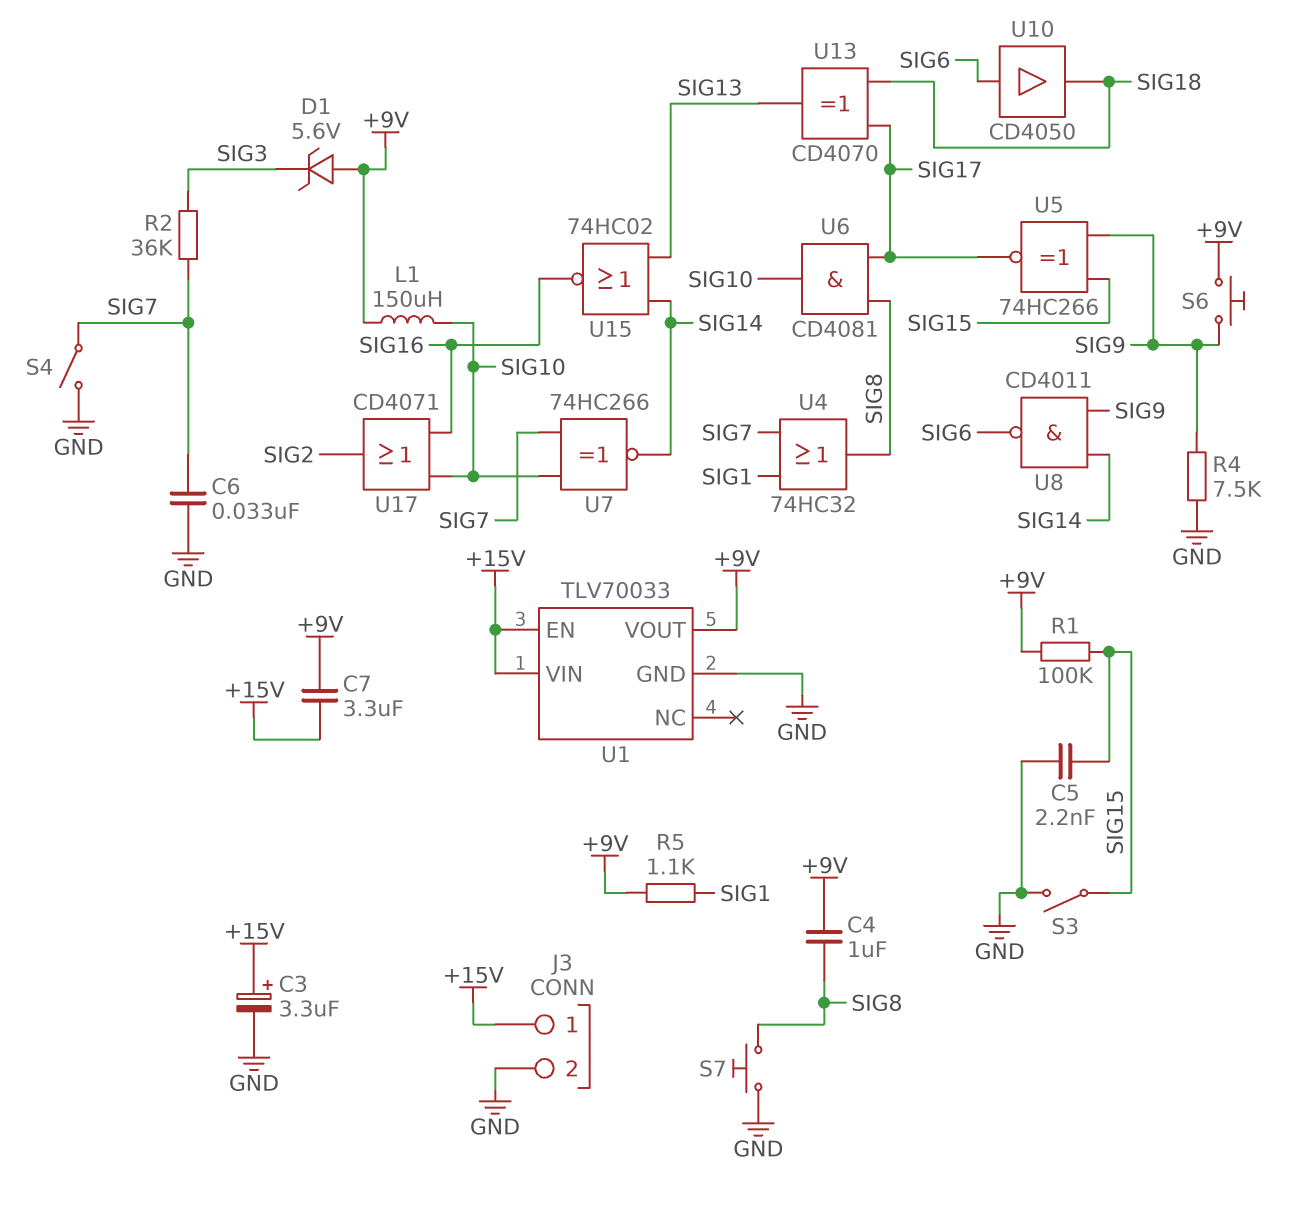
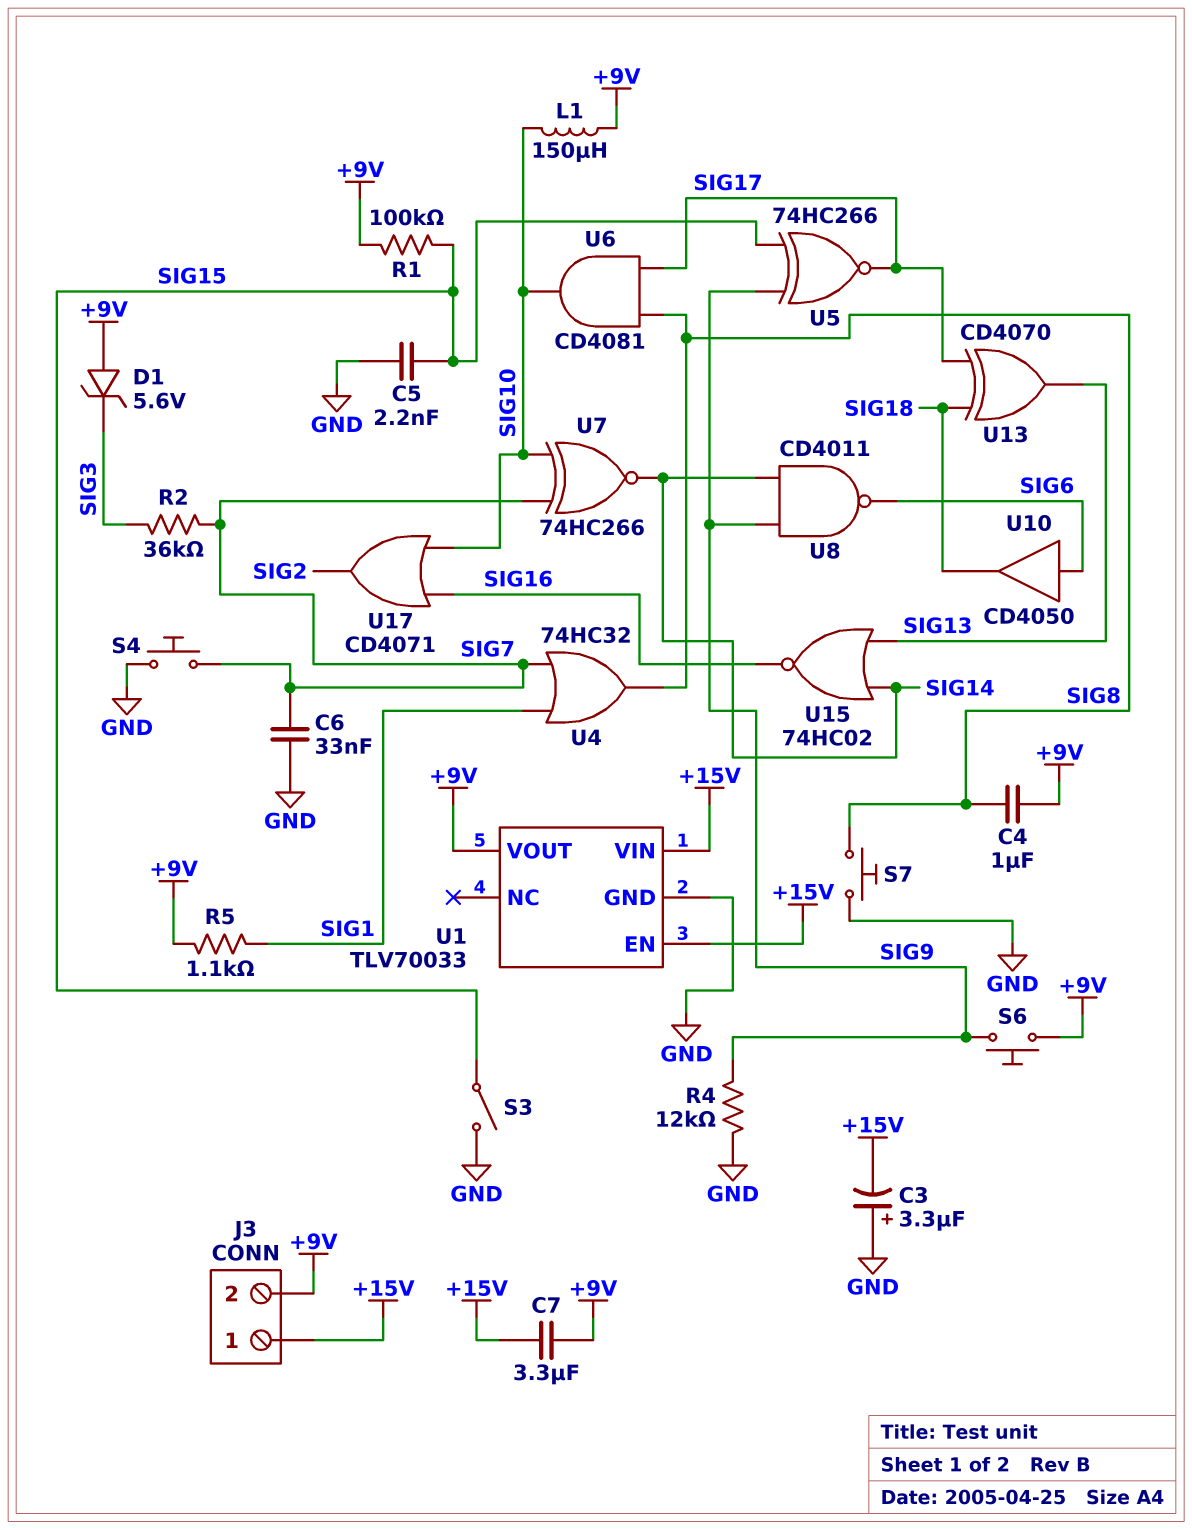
C3: 3.3uF (plus +15V, minus GND) -> 3.3uF (plus GND, minus +15V)
J3 pin 2: GND -> +9V
R4: 7.5k (GND, SIG9) -> 12k (GND, SIG9)
S4: switch (GND, SIG7) -> button (GND, SIG7)

